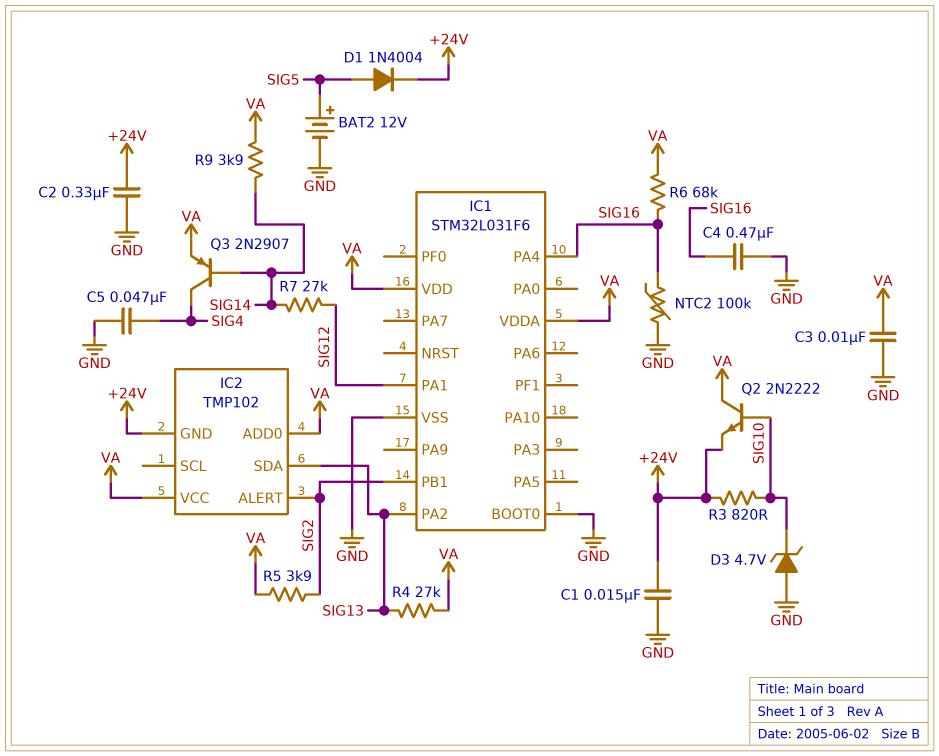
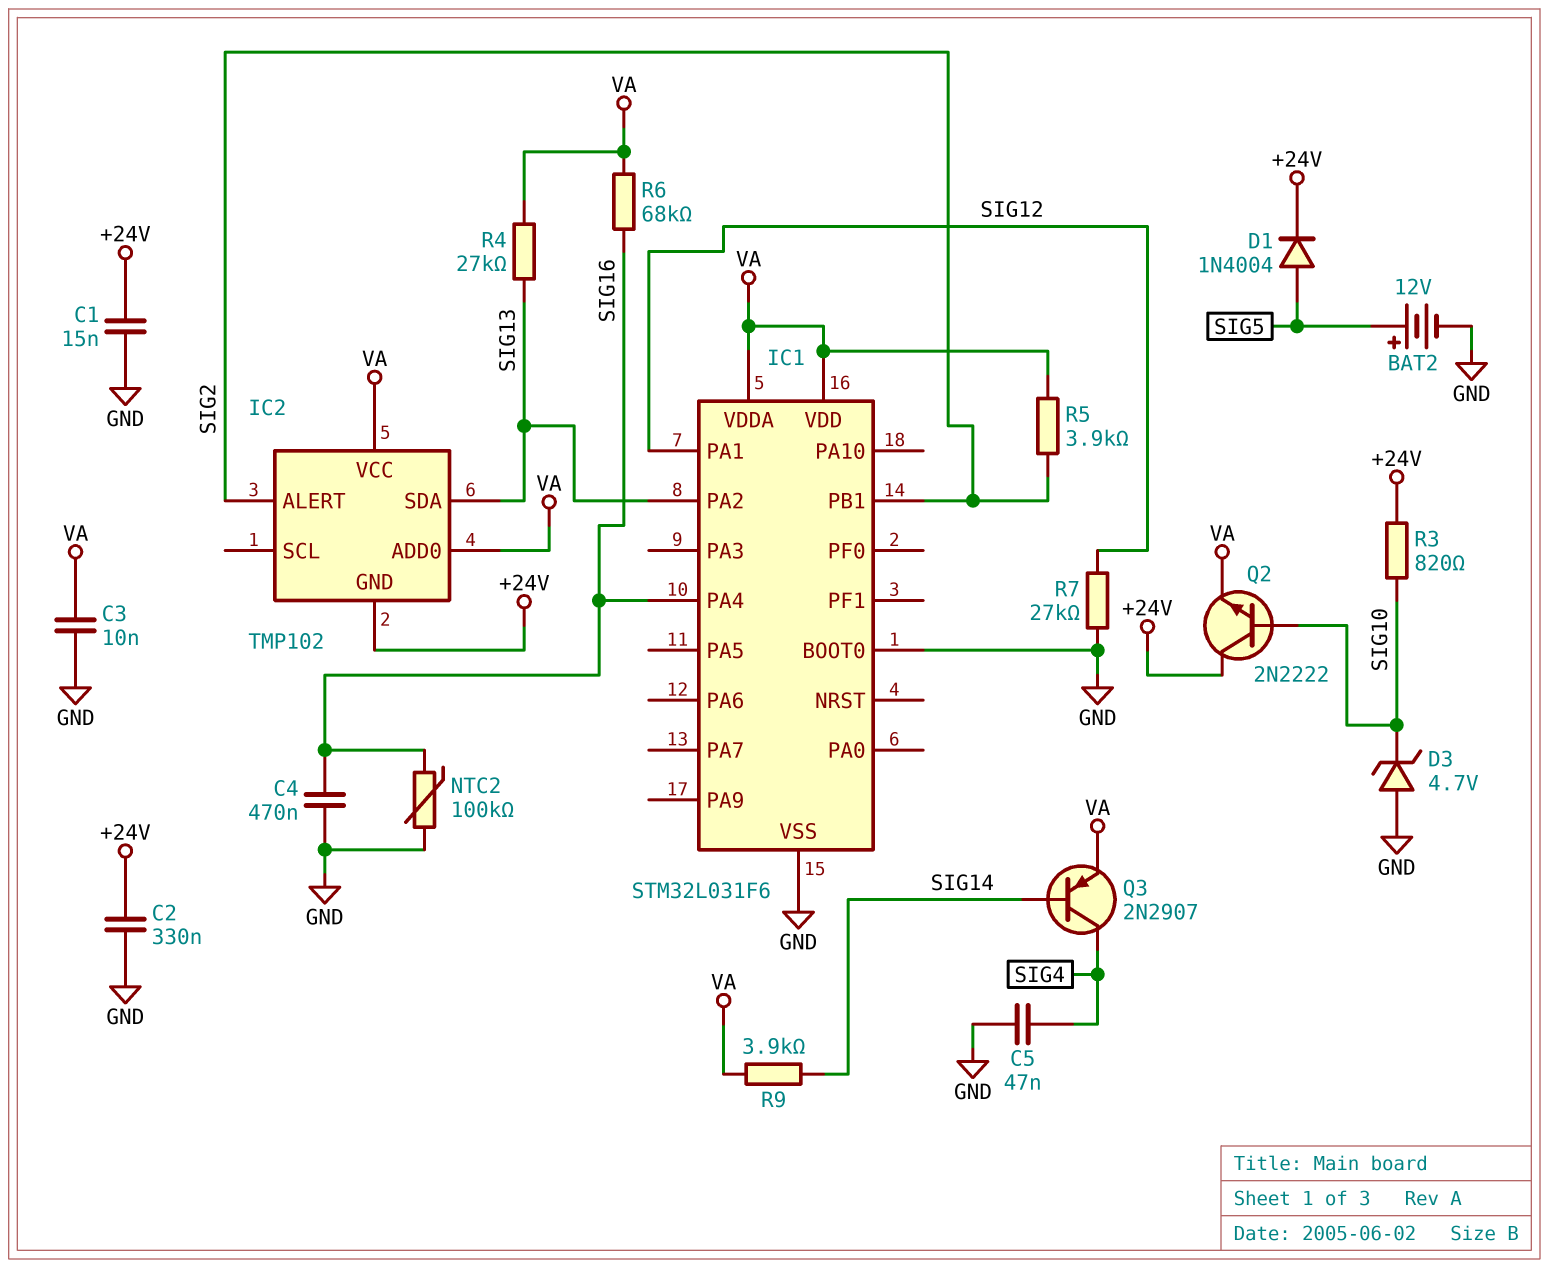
Q2: NPN 2N2222 (B SIG10, C VA, E +24V) -> NPN 2N2222 (B SIG10, C +24V, E VA)
R7: 27k (SIG12, SIG14) -> 27k (GND, SIG12)

